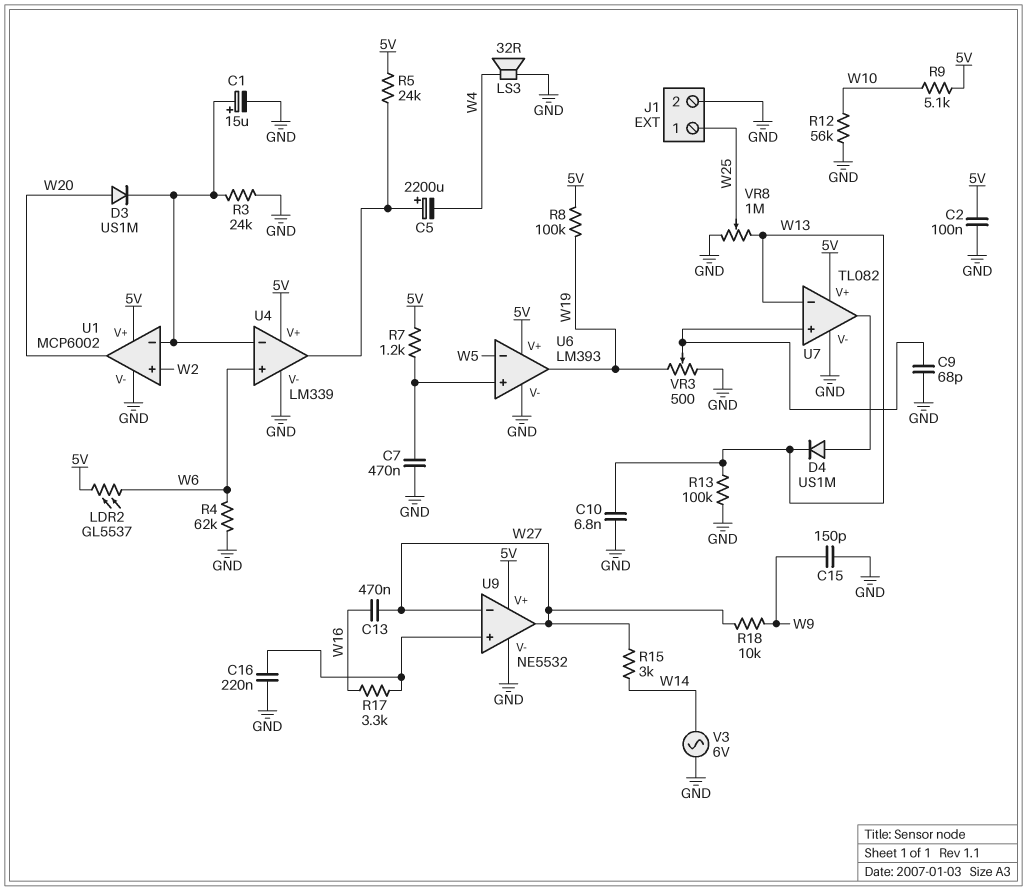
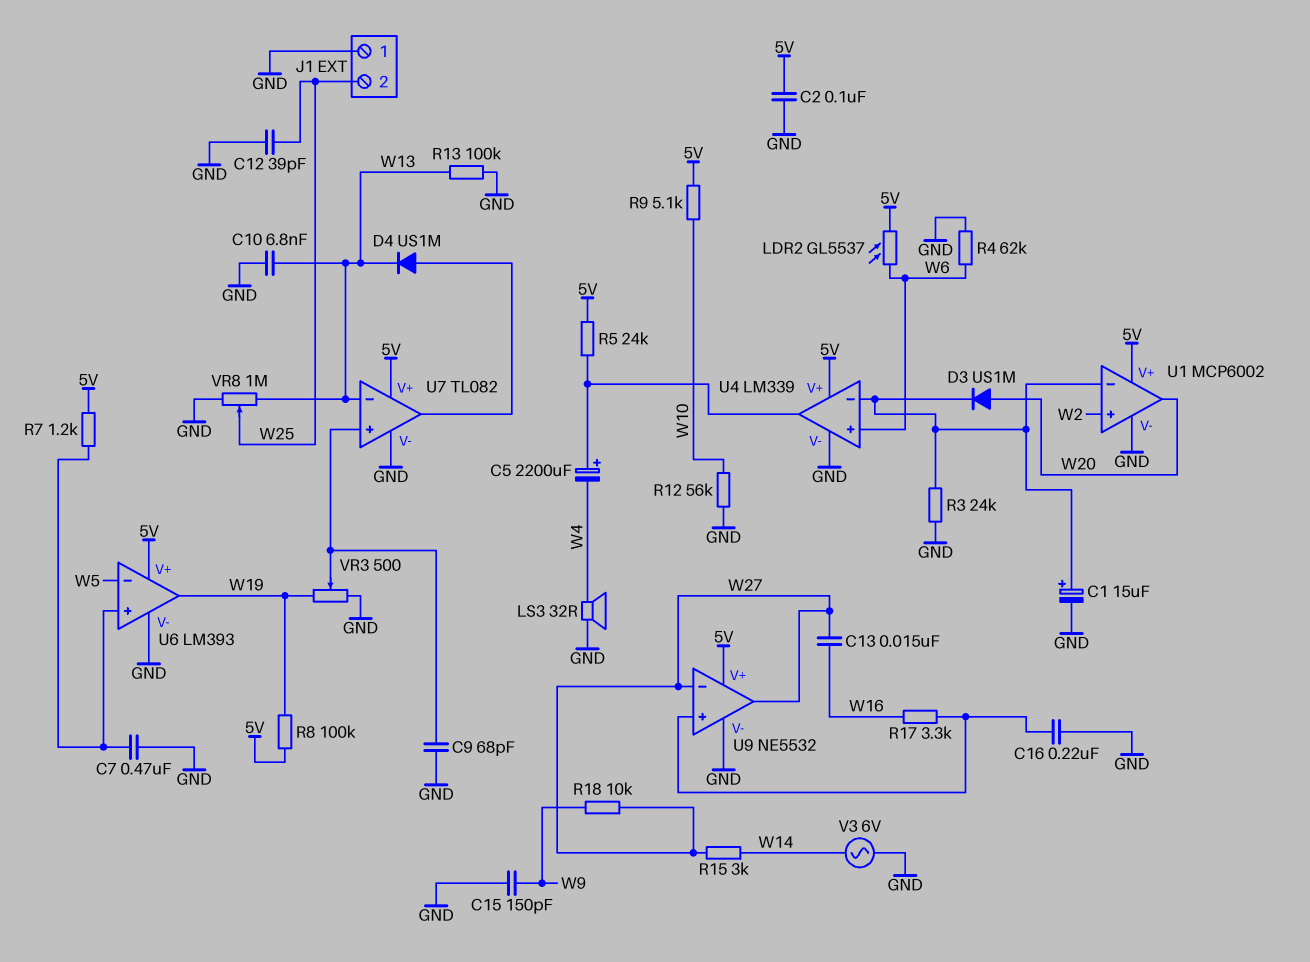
C12: none -> 39pF (GND, W25)
C13: 470nF (W16, W27) -> 15nF (W16, W27)
J1 pin 1: W25 -> GND
J1 pin 2: GND -> W25

